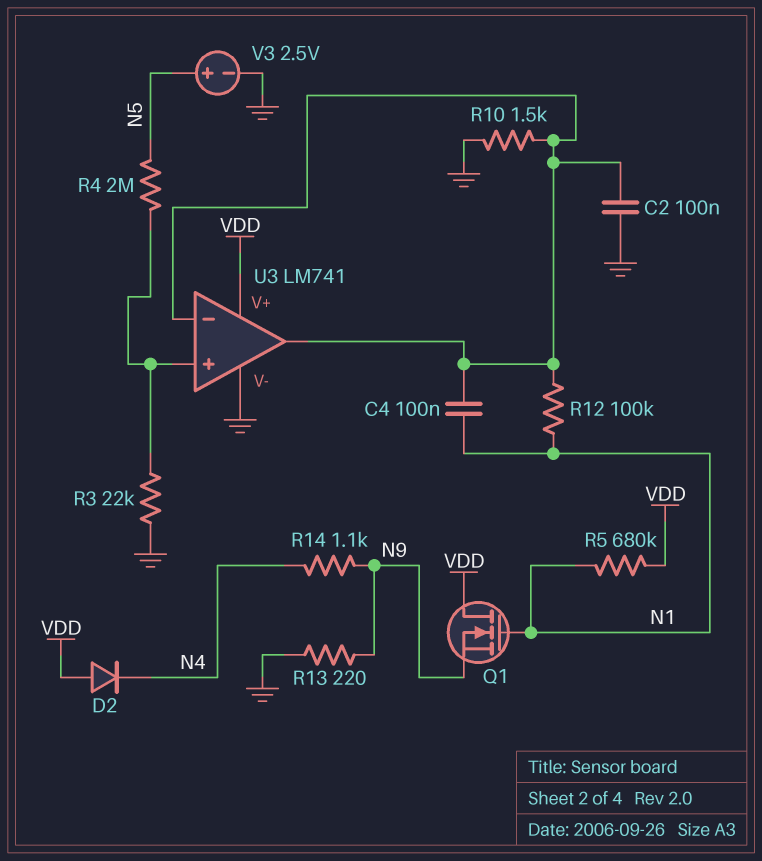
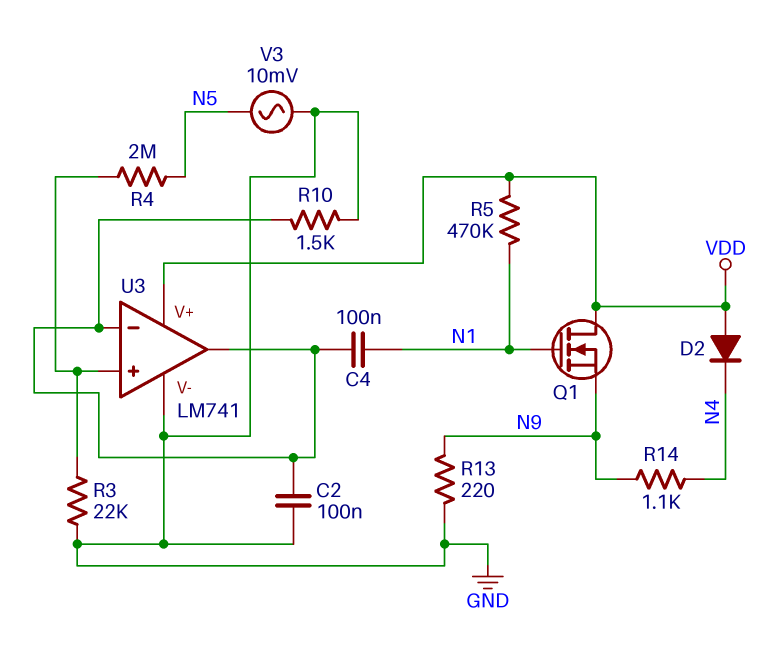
R5: 680k (N1, VDD) -> 470k (N1, VDD)
R12: 100k (N1, U3/in-) -> none
V3: 2.5V (plus N5, minus GND) -> AC 10mV (GND, N5)

